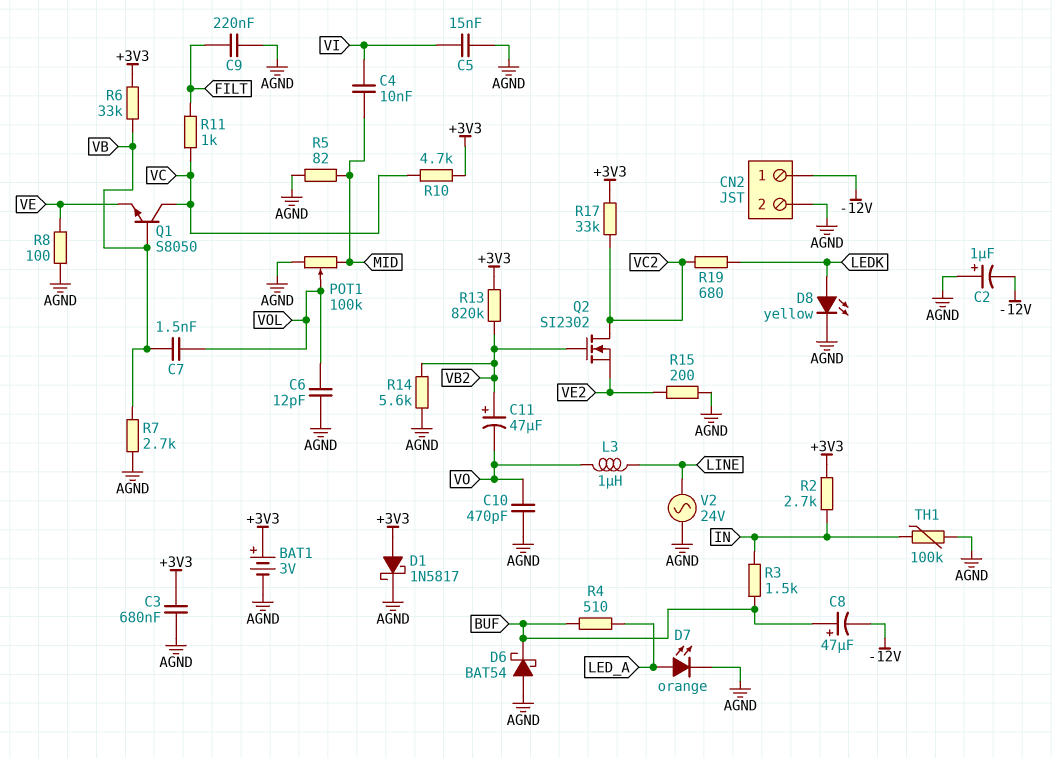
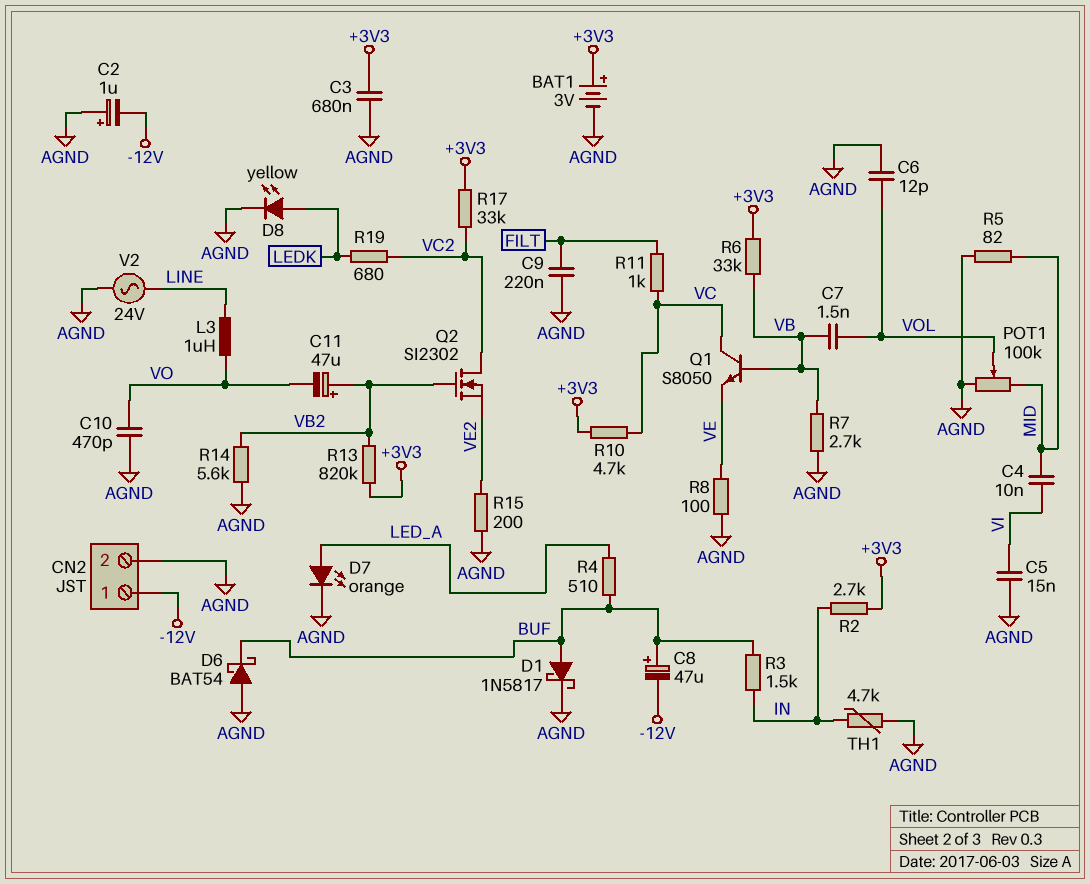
D1: schottky 1N5817 (A +3V3, K AGND) -> schottky 1N5817 (A BUF, K AGND)
TH1: 100k (AGND, IN) -> 4.7k (AGND, IN)

